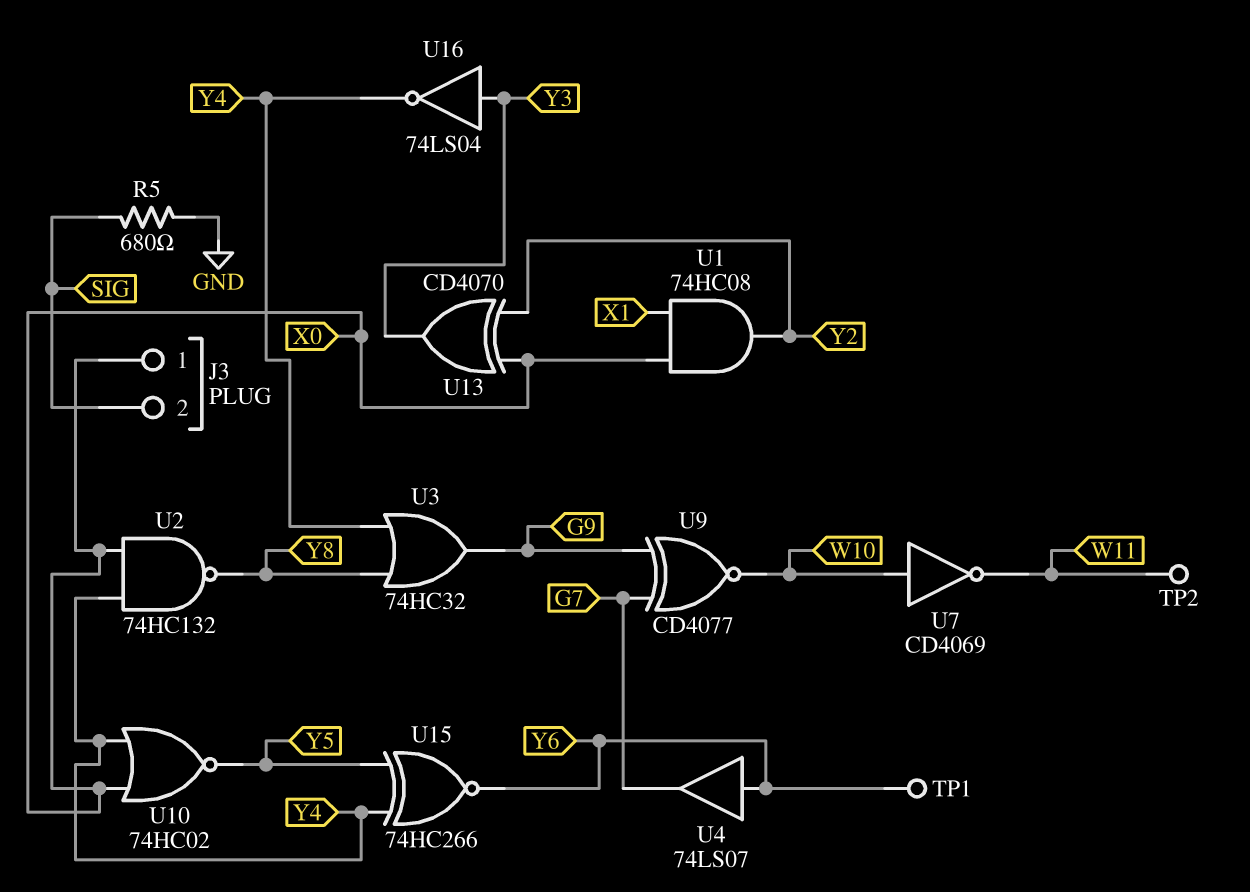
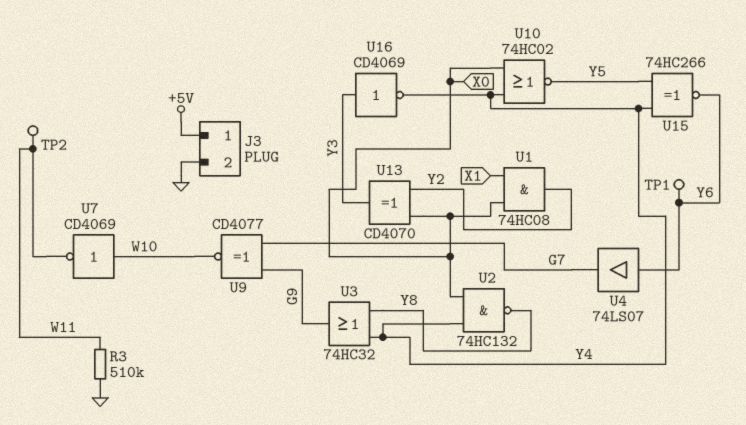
J3 pin 1: X0 -> +5V
J3 pin 2: SIG -> GND
R3: none -> 510k (GND, W11)
R5: 680 (GND, SIG) -> none
U16: NOT 74LS04 (in Y3, out Y4) -> NOT CD4069 (in Y3, out Y4)

